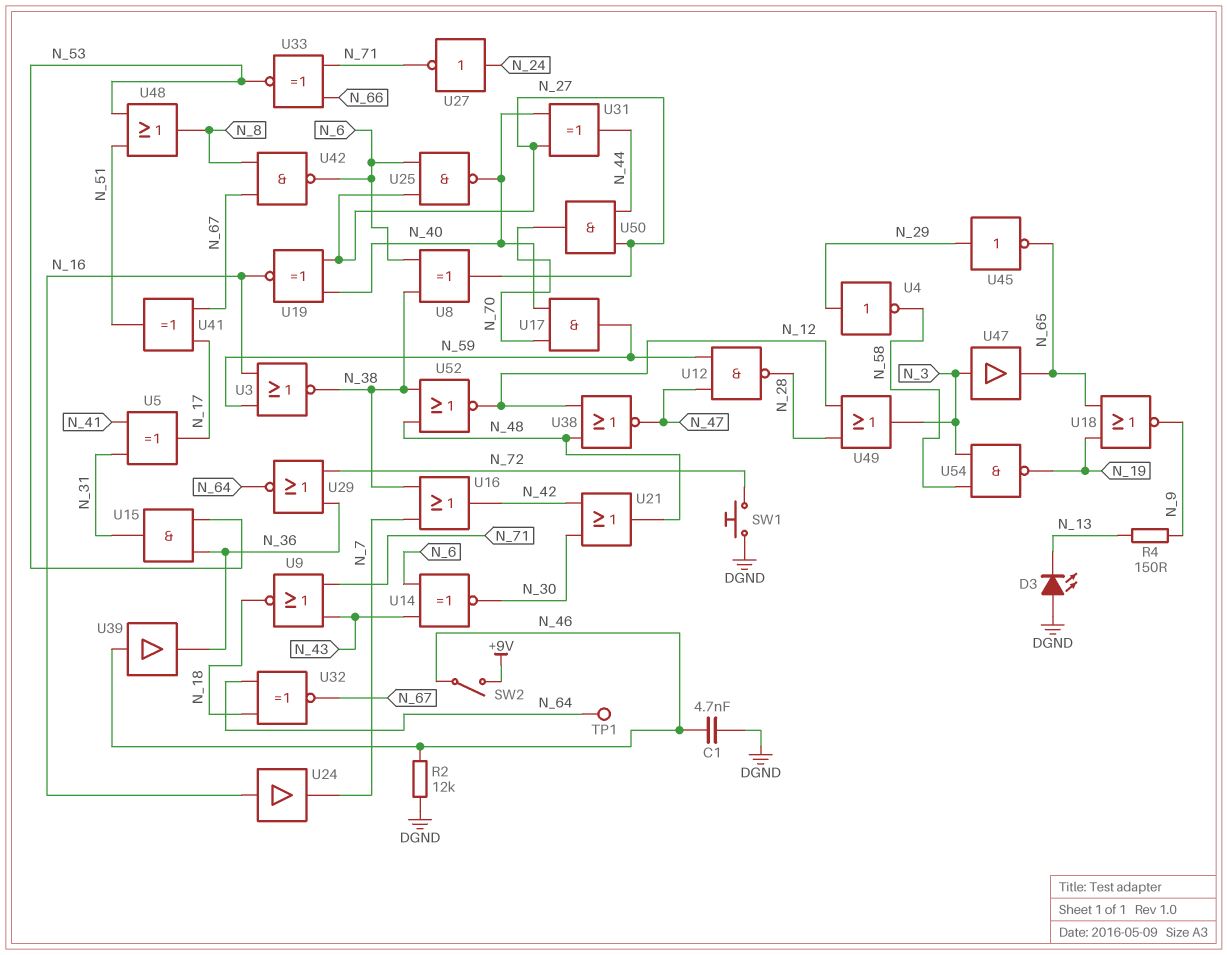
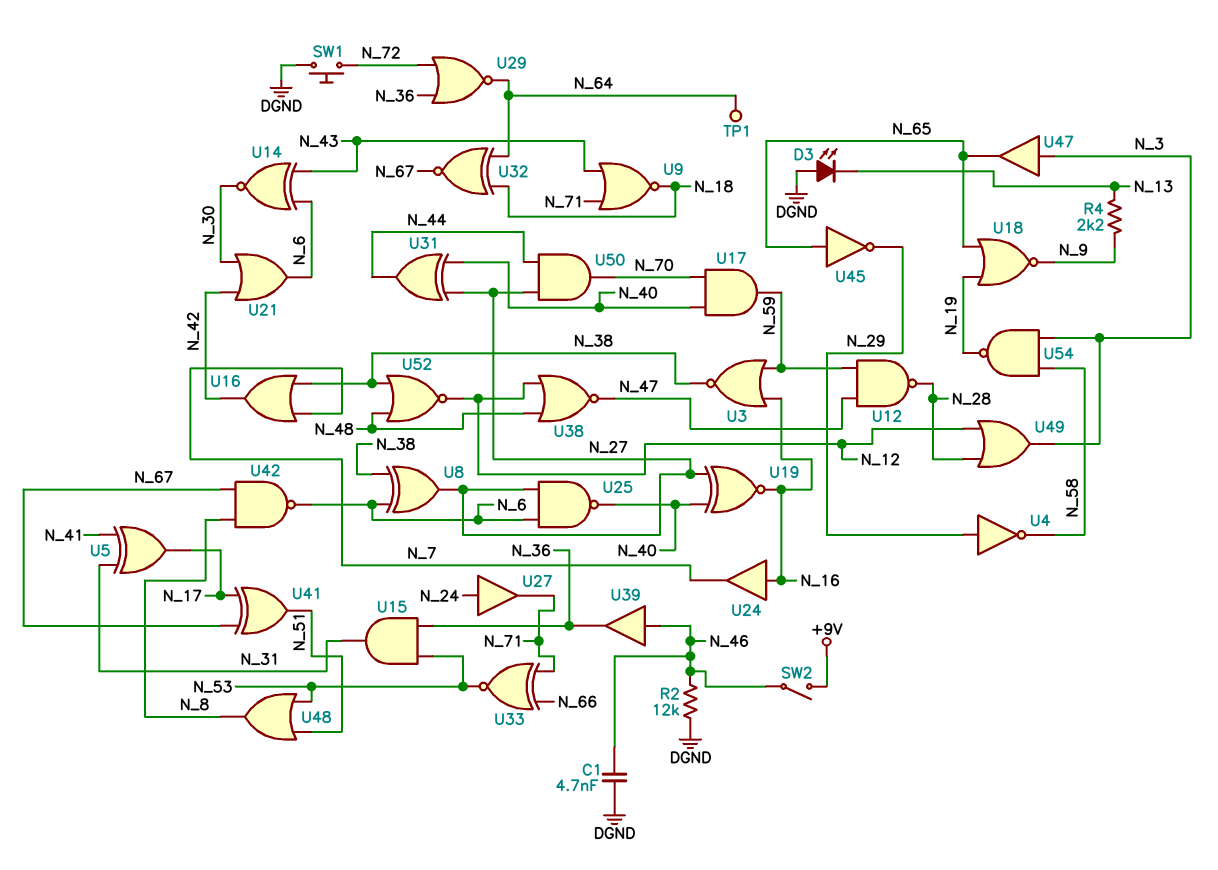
R4: 150 (N_9, N_13) -> 2.2k (N_9, N_13)
U21: OR (in N_30, in N_42, out N_48) -> OR (in N_30, in N_42, out N_6)
U27: NOT (in N_24, out N_71) -> buffer (in N_24, out N_71)
U45: NOT (in N_29, out N_65) -> NOT (in N_65, out N_29)

